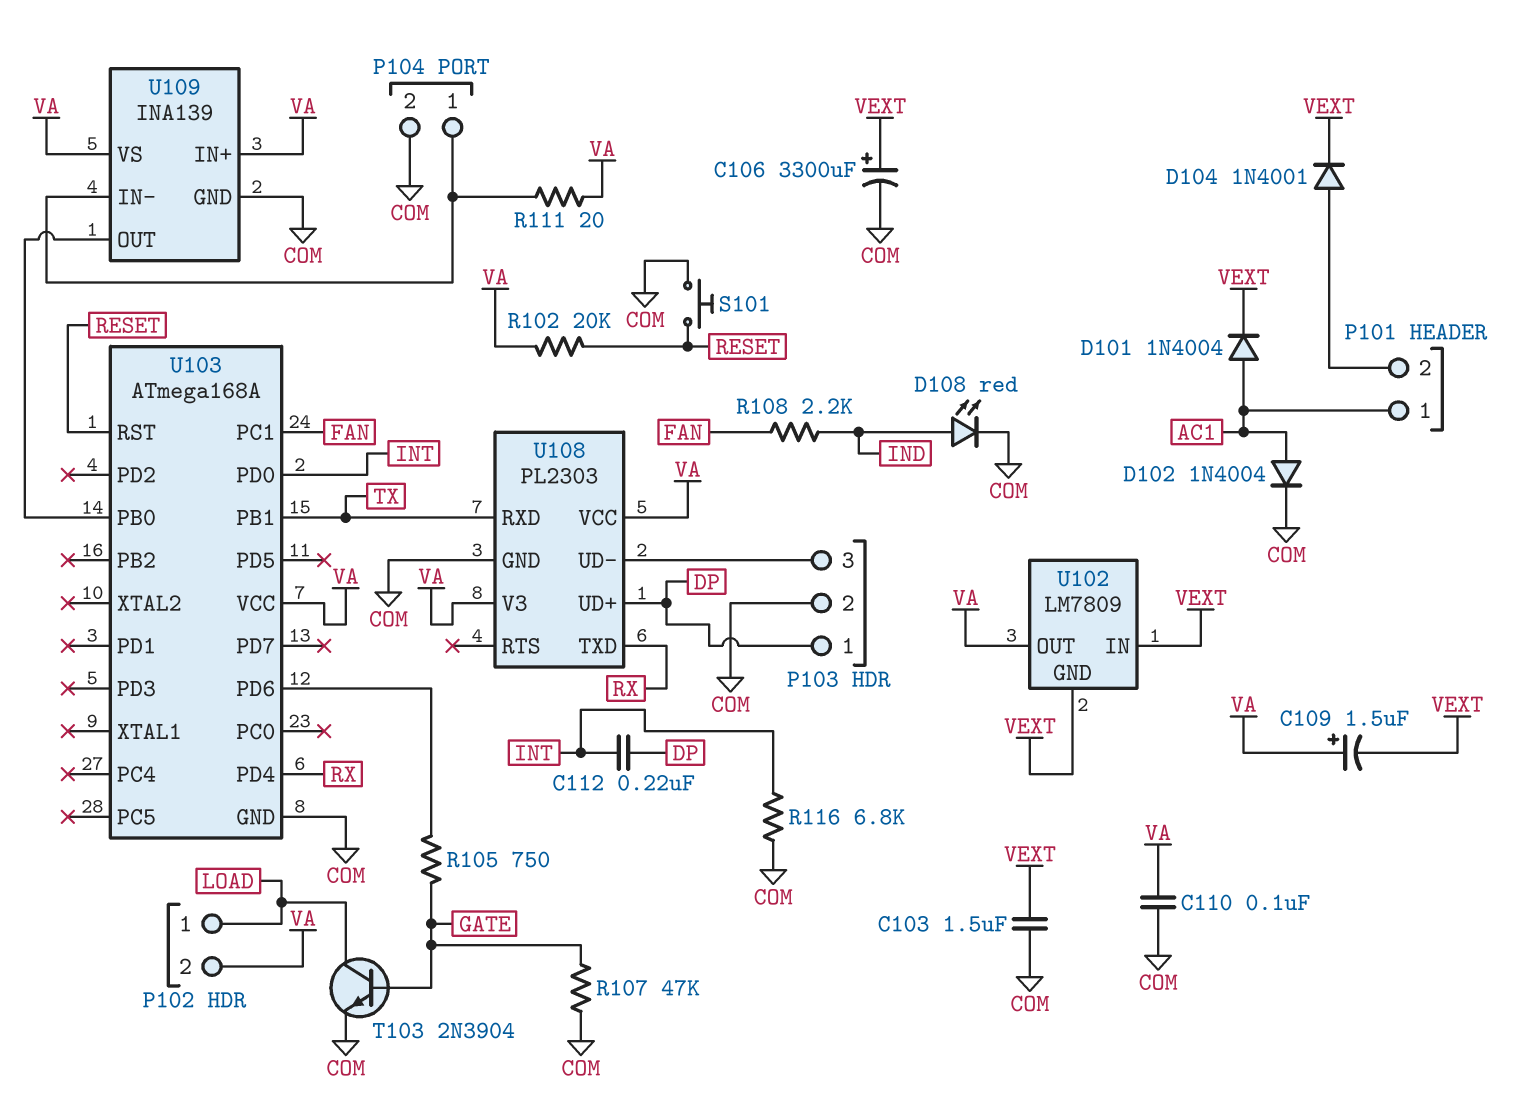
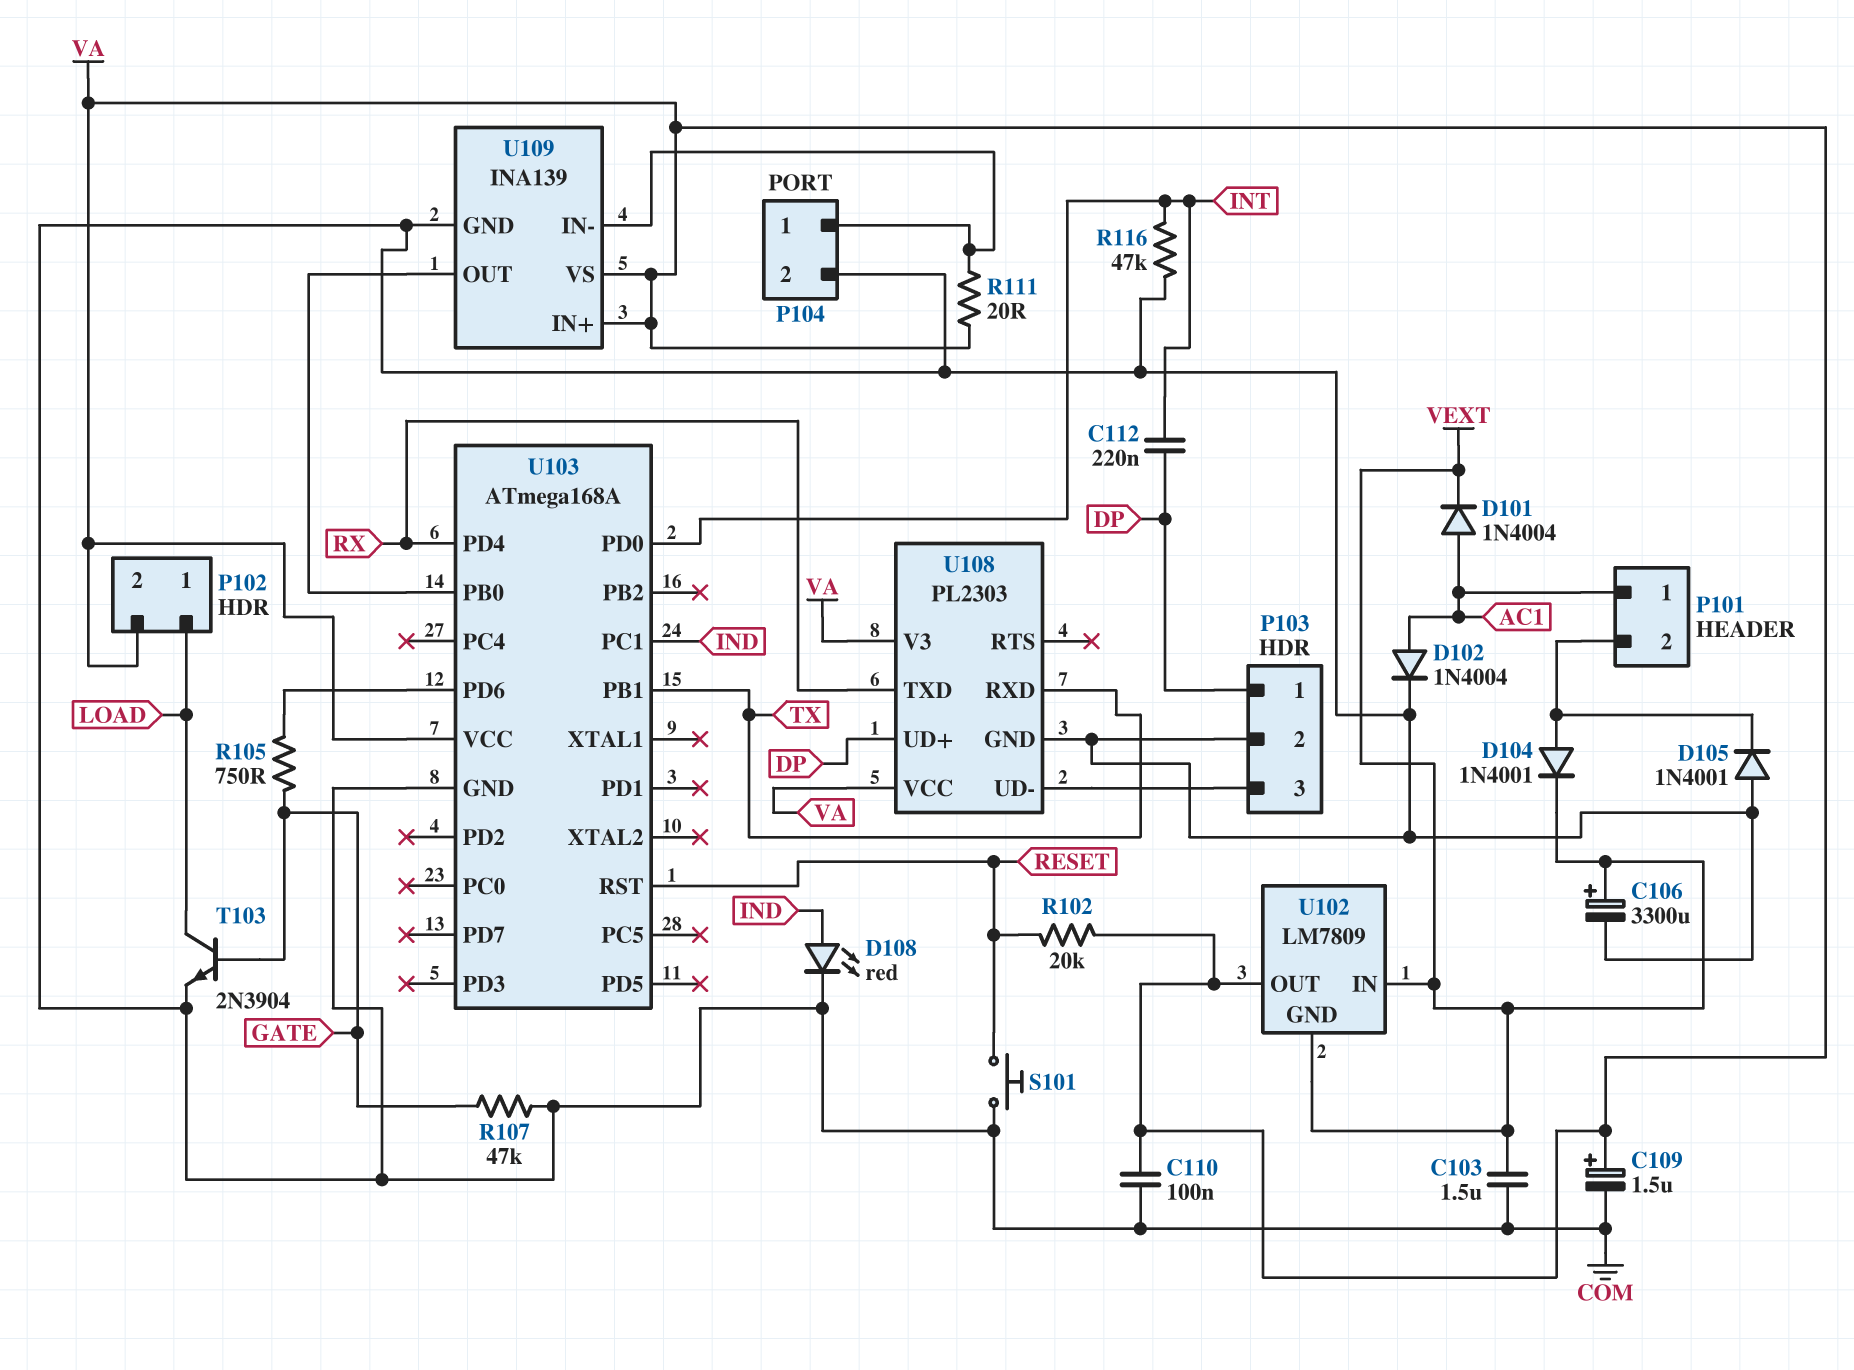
C109: 1.5uF (plus VA, minus VEXT) -> 1.5uF (plus VA, minus COM)
D105: none -> diode 1N4001 (A COM, K P101/2)
R108: 2.2k (FAN, IND) -> none
R116: 6.8k (COM, INT) -> 47k (COM, INT)
U103 pin PC1: FAN -> IND

